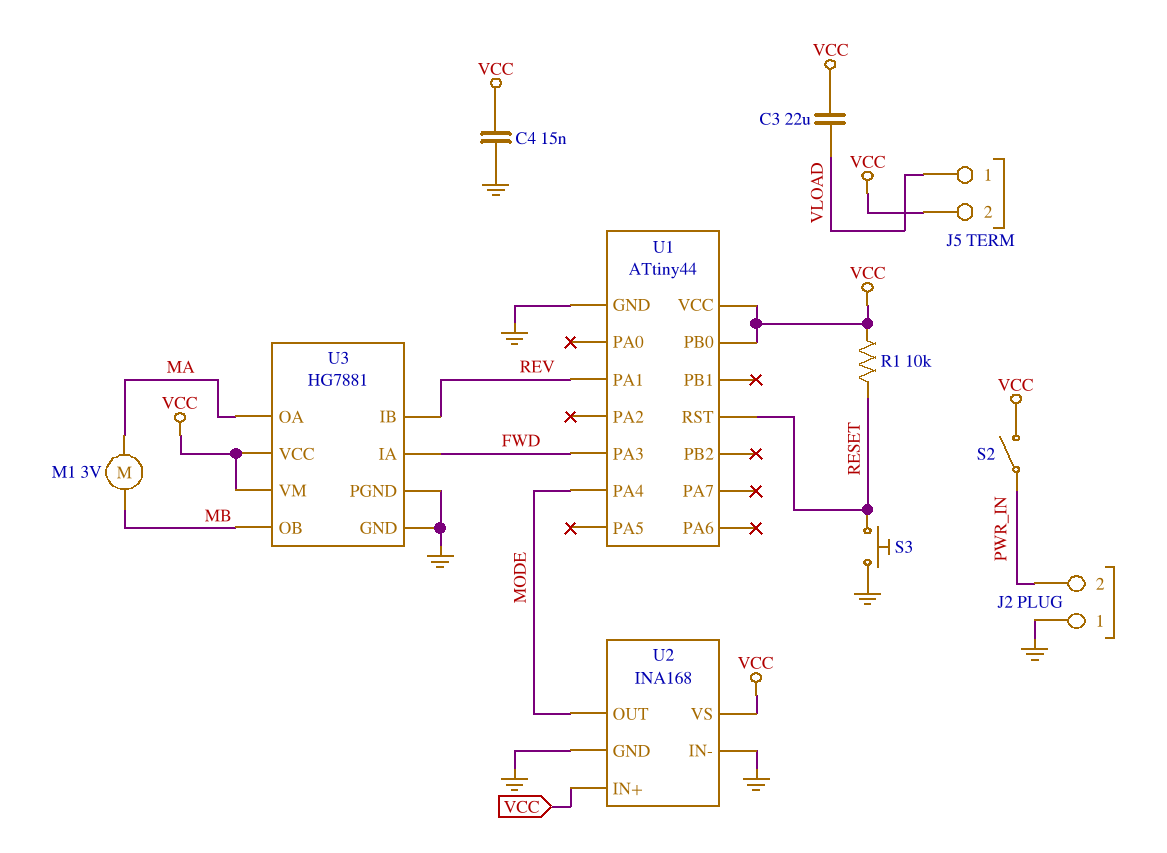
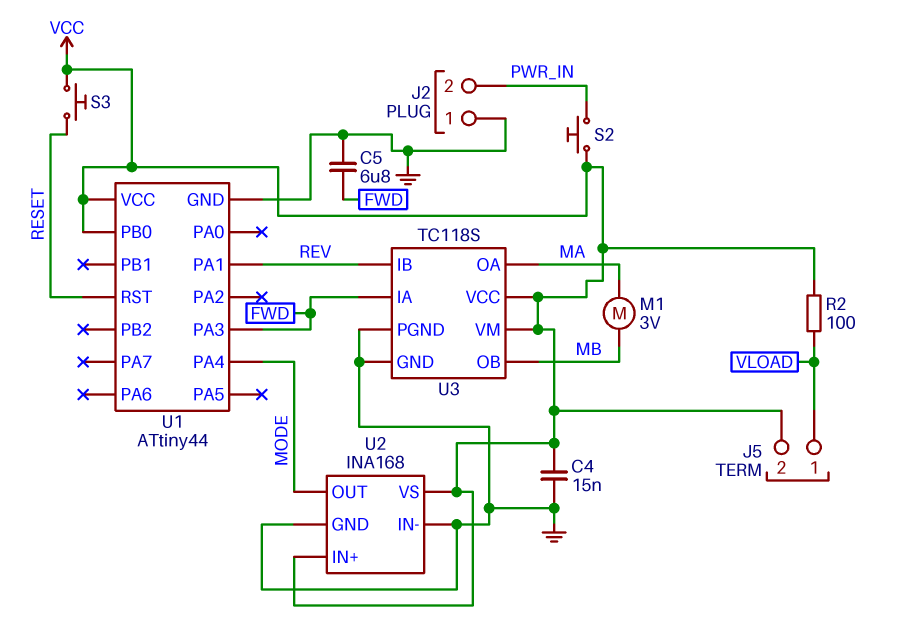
C3: 22uF (VCC, VLOAD) -> none
C5: none -> 6.8uF (FWD, GND)
R1: 10k (RESET, VCC) -> none
R2: none -> 100 (VCC, VLOAD)
S2: switch (PWR_IN, VCC) -> button (PWR_IN, VCC)
S3: button (GND, RESET) -> button (RESET, VCC)
U3: HG7881 -> TC118S

